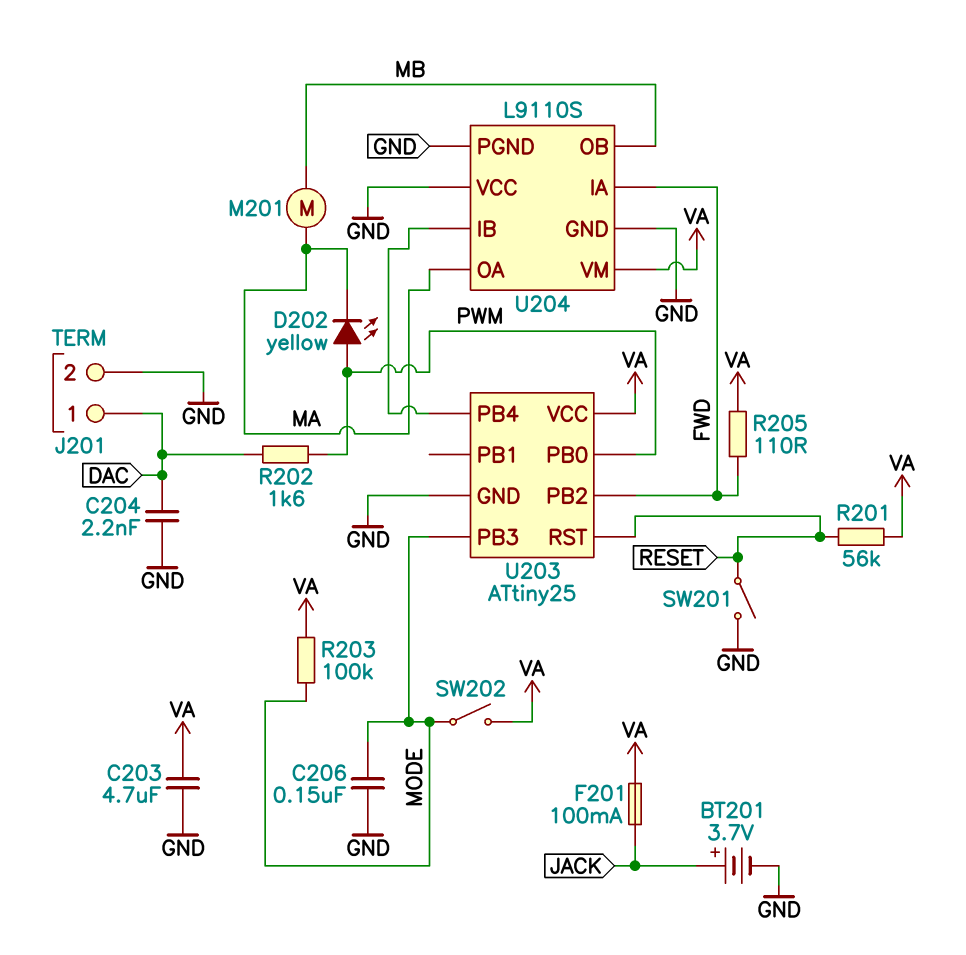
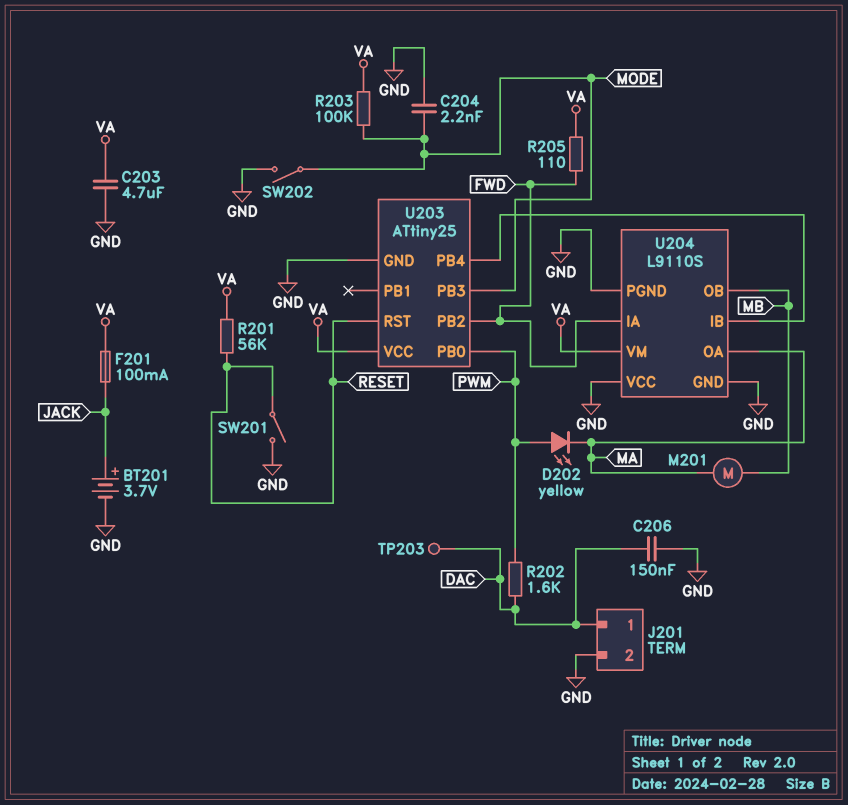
C204: 2.2nF (DAC, GND) -> 2.2nF (GND, MODE)
C206: 150nF (GND, MODE) -> 150nF (DAC, GND)
SW202: switch (MODE, VA) -> switch (GND, MODE)
TP203: none -> test point (DAC)

